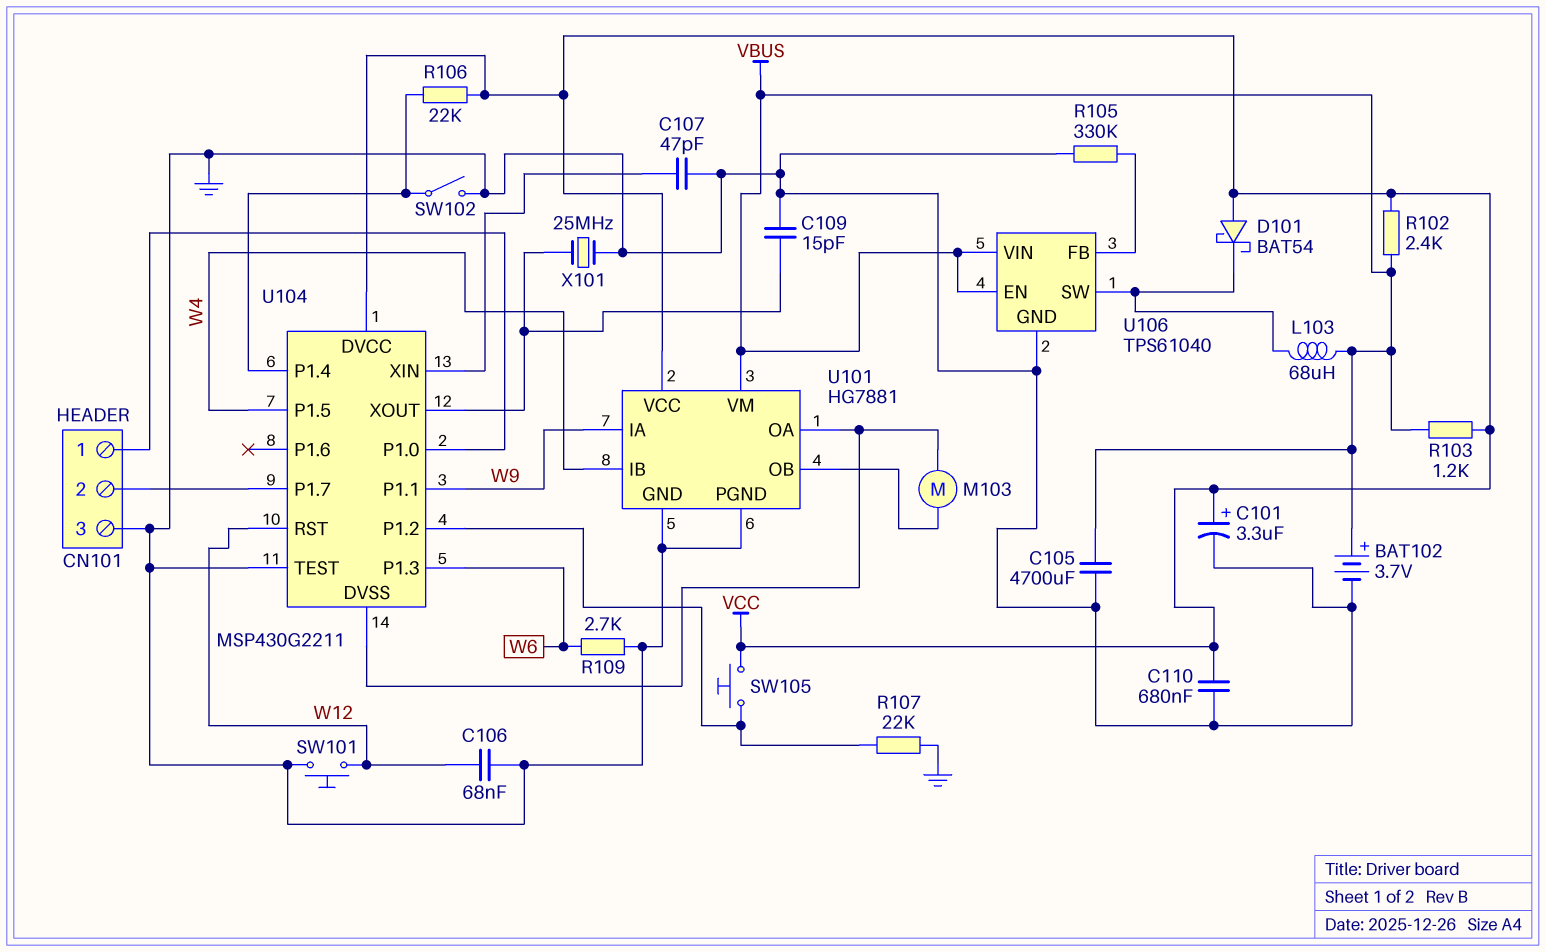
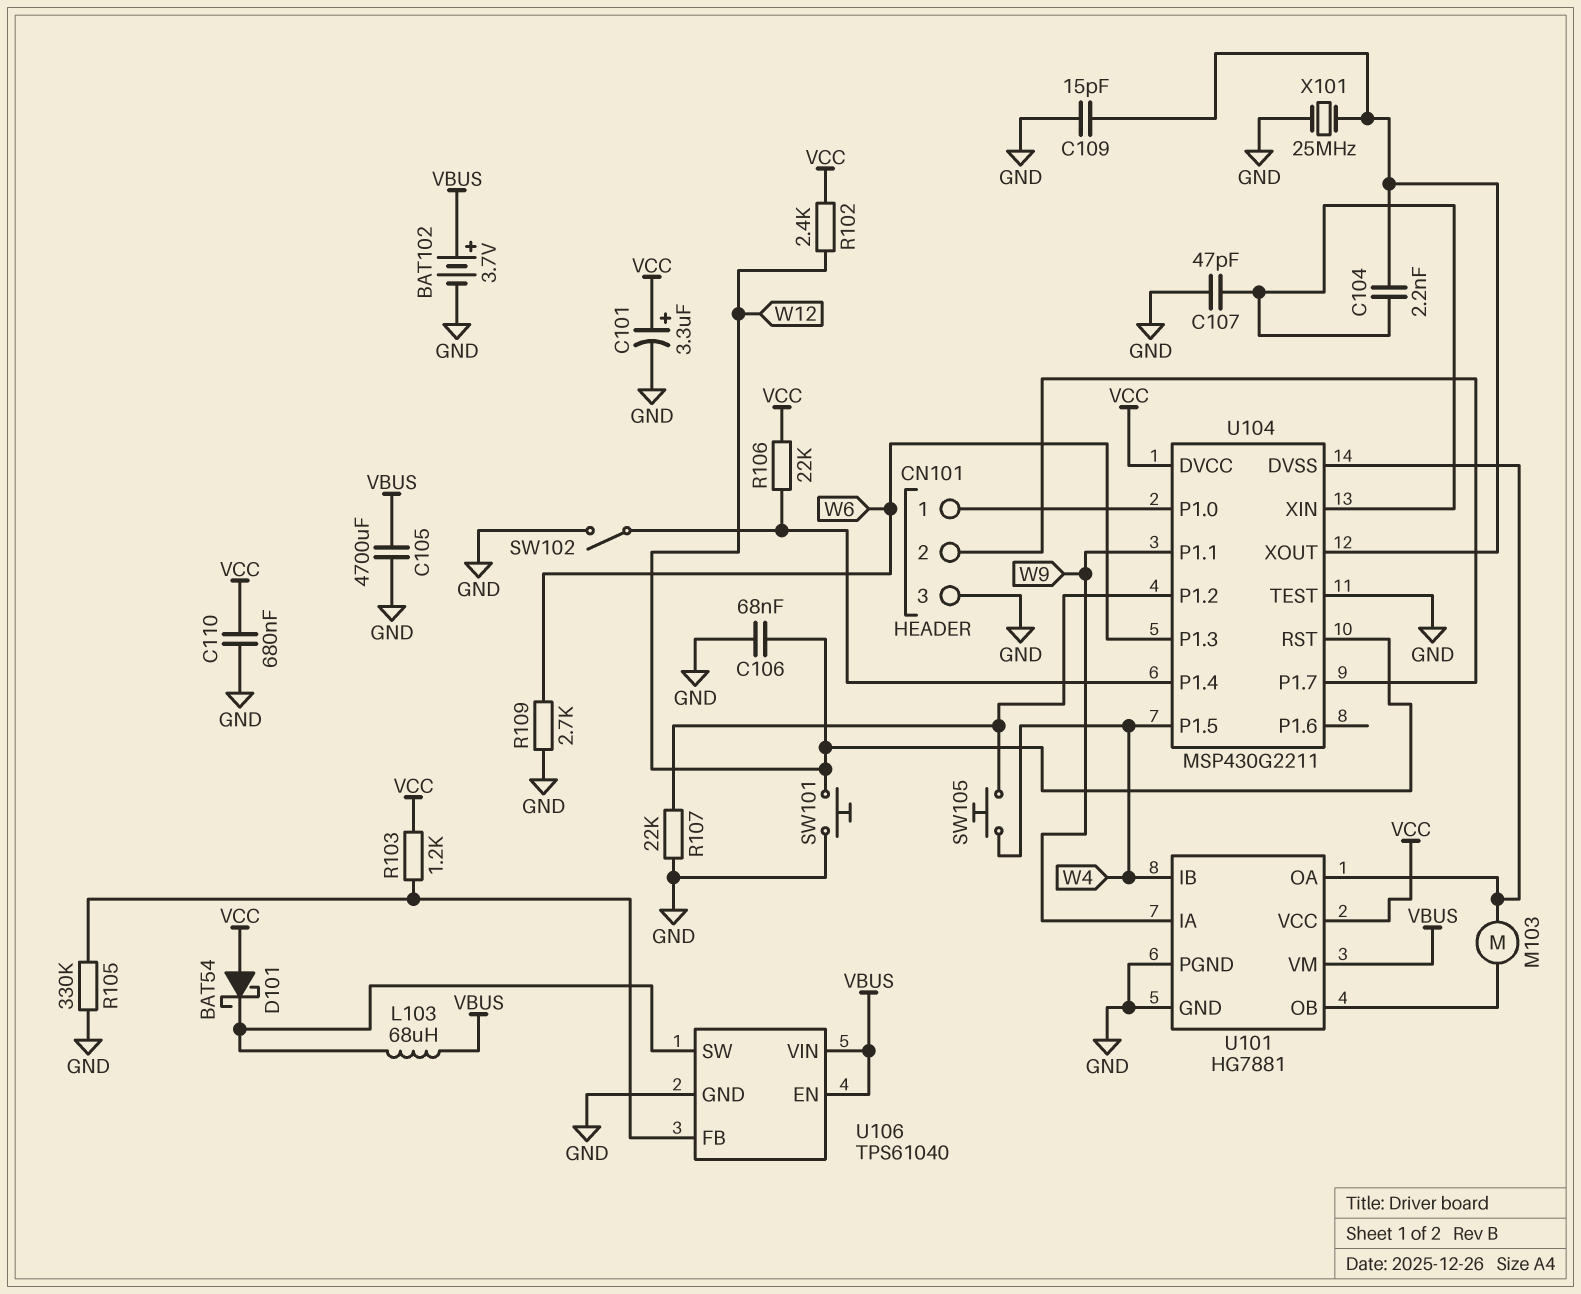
C104: none -> 2.2nF (U104/XIN, U104/XOUT)
R102: 2.4k (VBUS, VCC) -> 2.4k (VCC, W12)
R103: 1.2k (VBUS, VCC) -> 1.2k (U106/FB, VCC)
SW105: button (U104/P1.2, VCC) -> button (U104/P1.2, W4)

